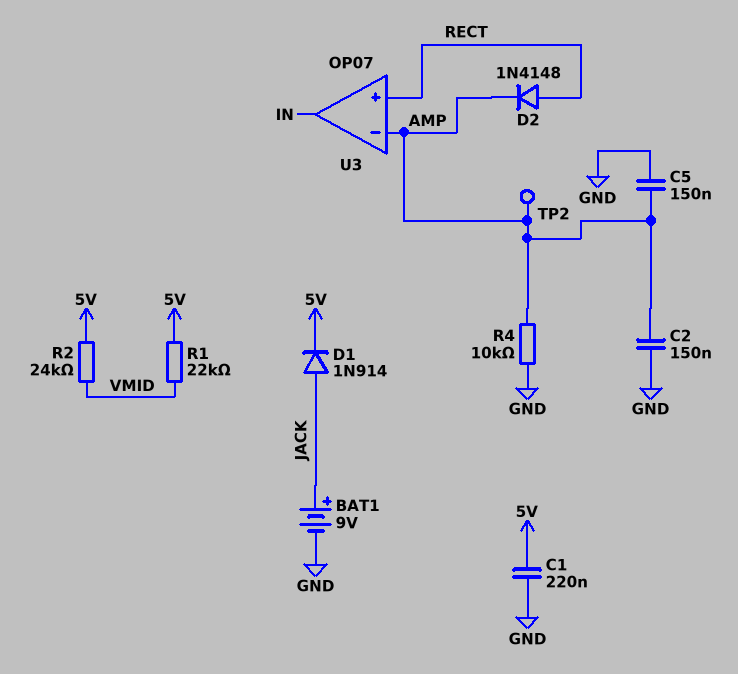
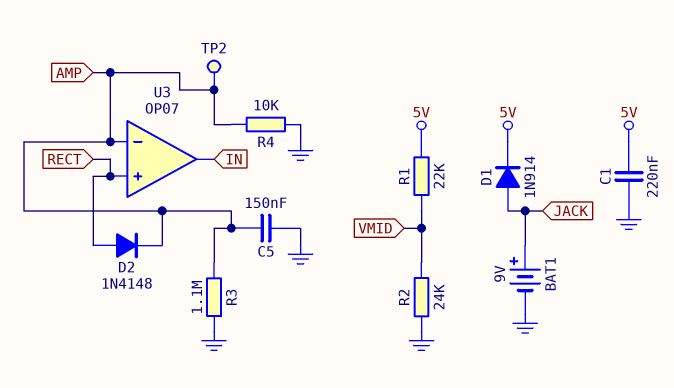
C2: 150nF (AMP, GND) -> none
R2: 24k (5V, VMID) -> 24k (GND, VMID)
R3: none -> 1.1M (AMP, GND)

